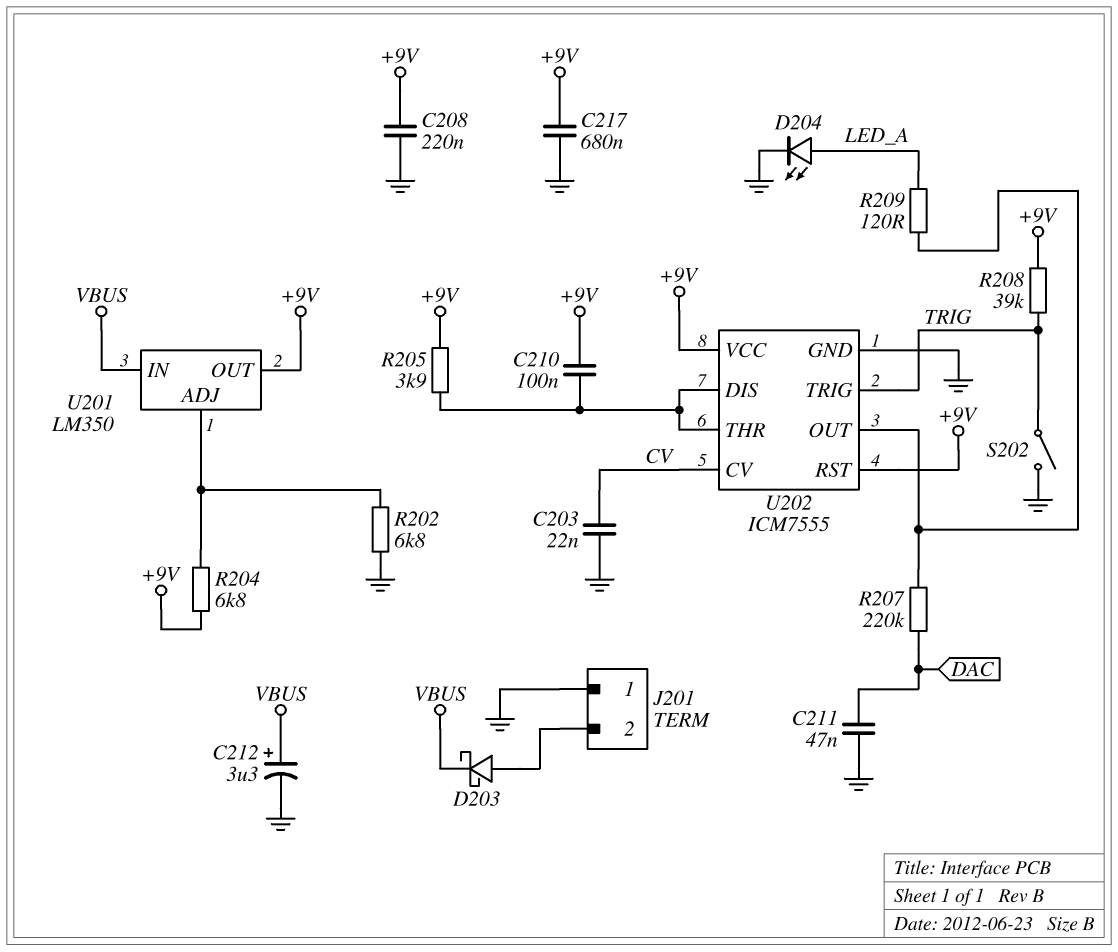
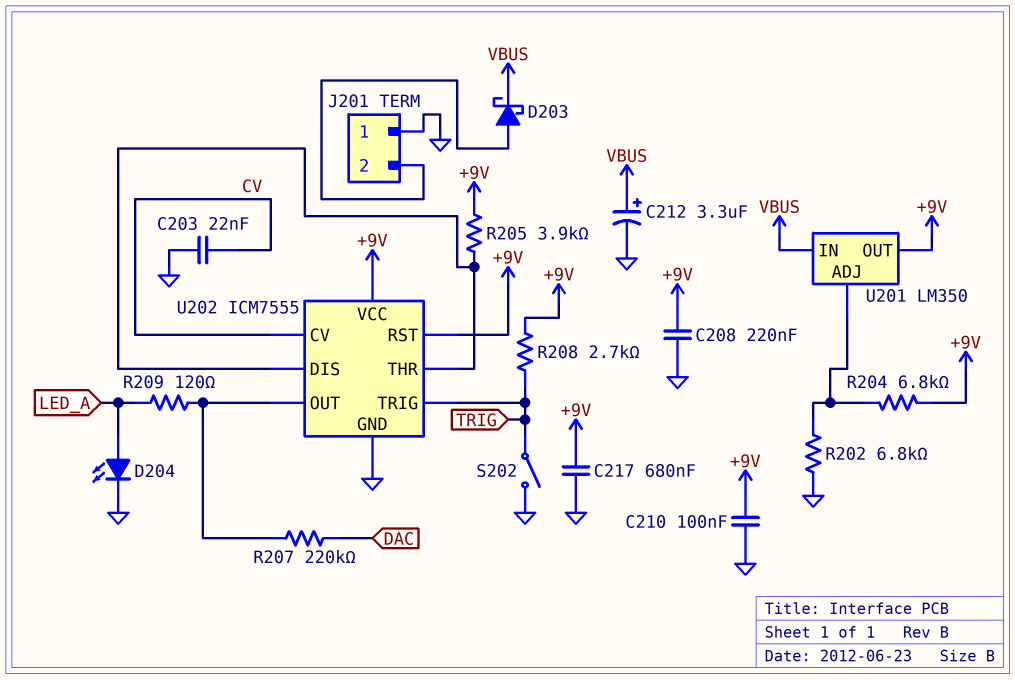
C210: 100nF (+9V, U202/DIS) -> 100nF (+9V, GND)
C211: 47nF (DAC, GND) -> none
R208: 39k (+9V, TRIG) -> 2.7k (+9V, TRIG)

